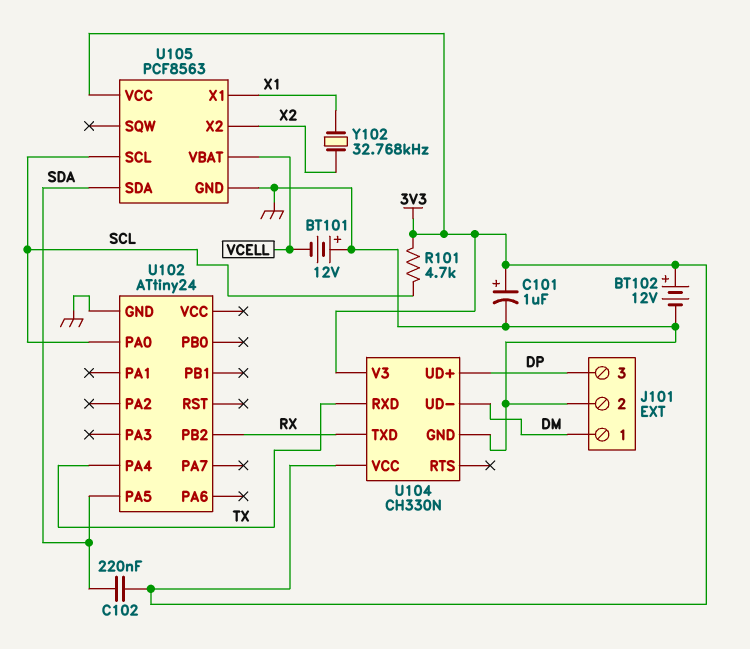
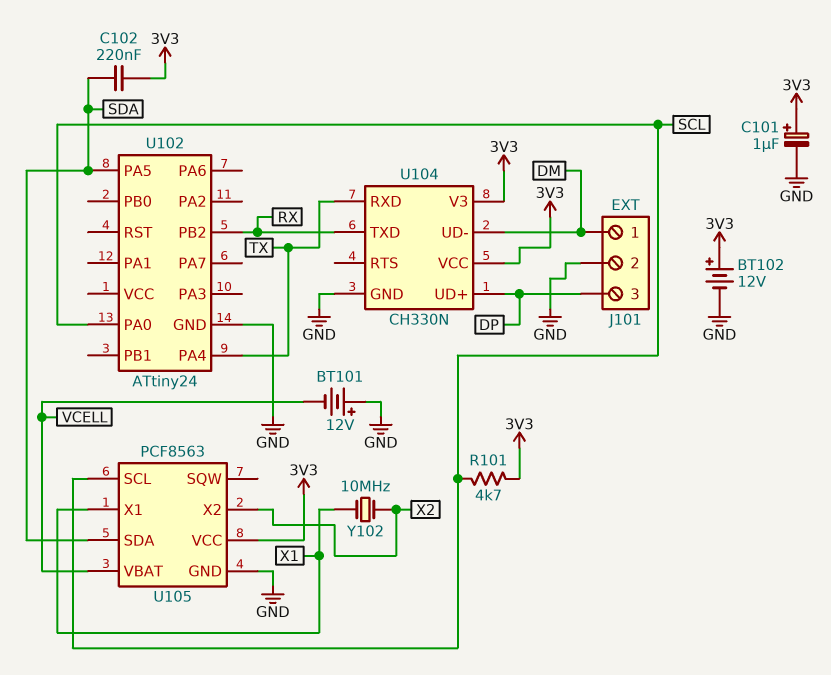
Y102: 32.768kHz (X1, X2) -> 10MHz (X1, X2)

